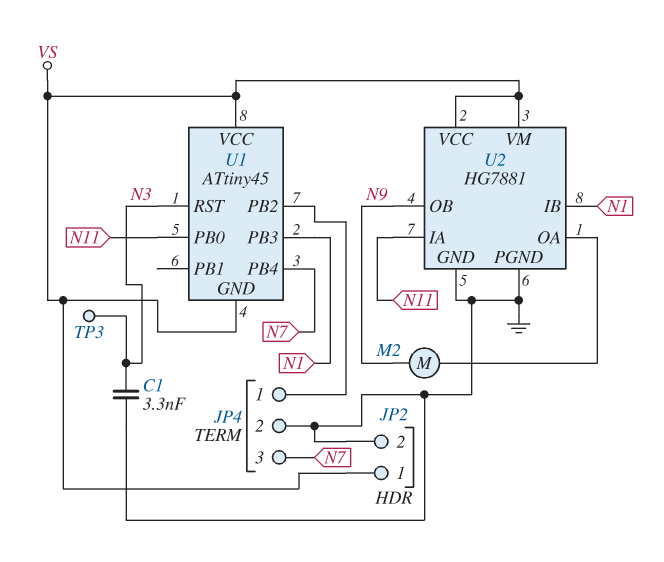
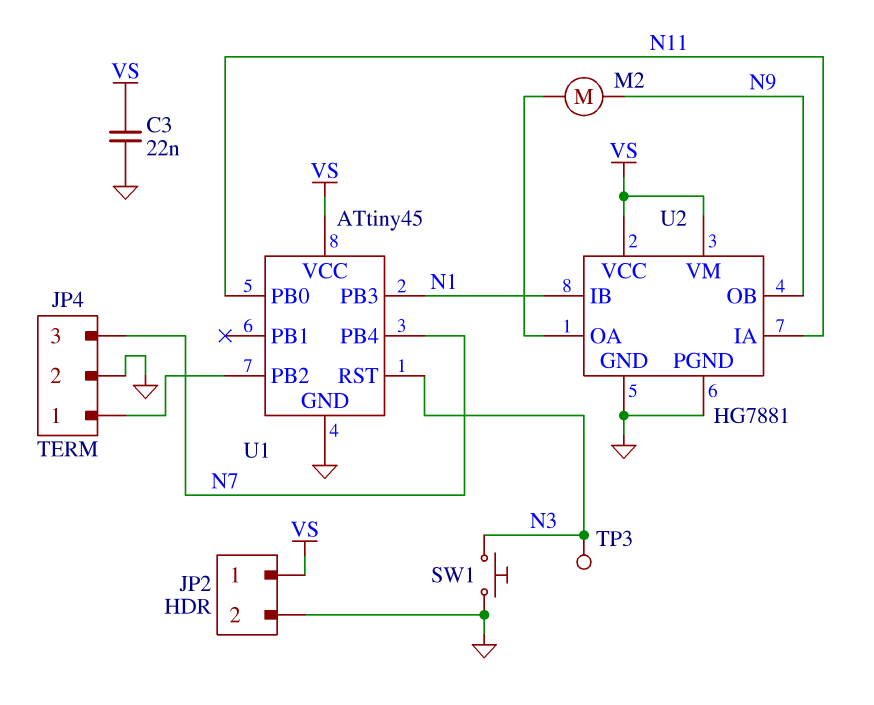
C1: 3.3nF (GND, N3) -> none
C3: none -> 22nF (GND, VS)
SW1: none -> button (GND, N3)
U1 pin GND: VS -> GND

